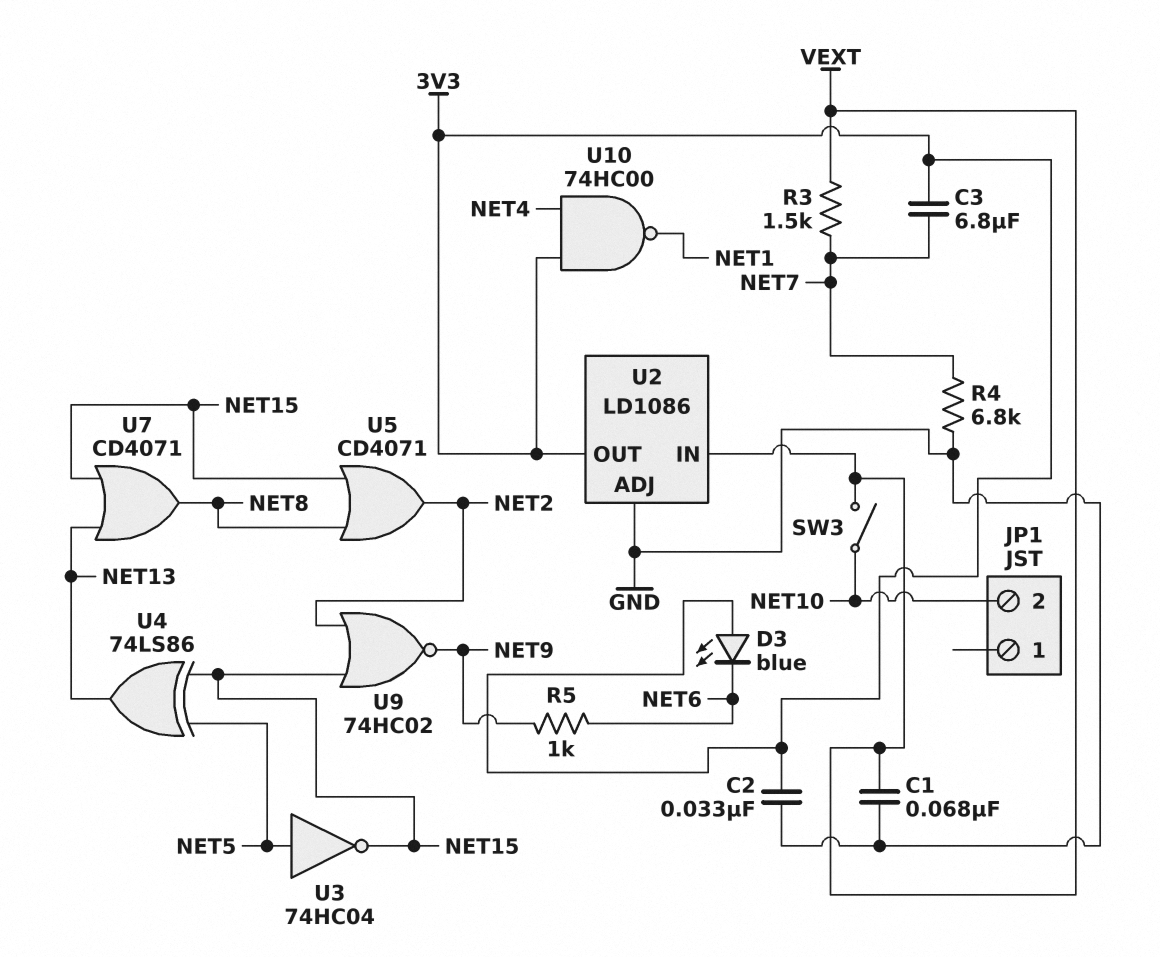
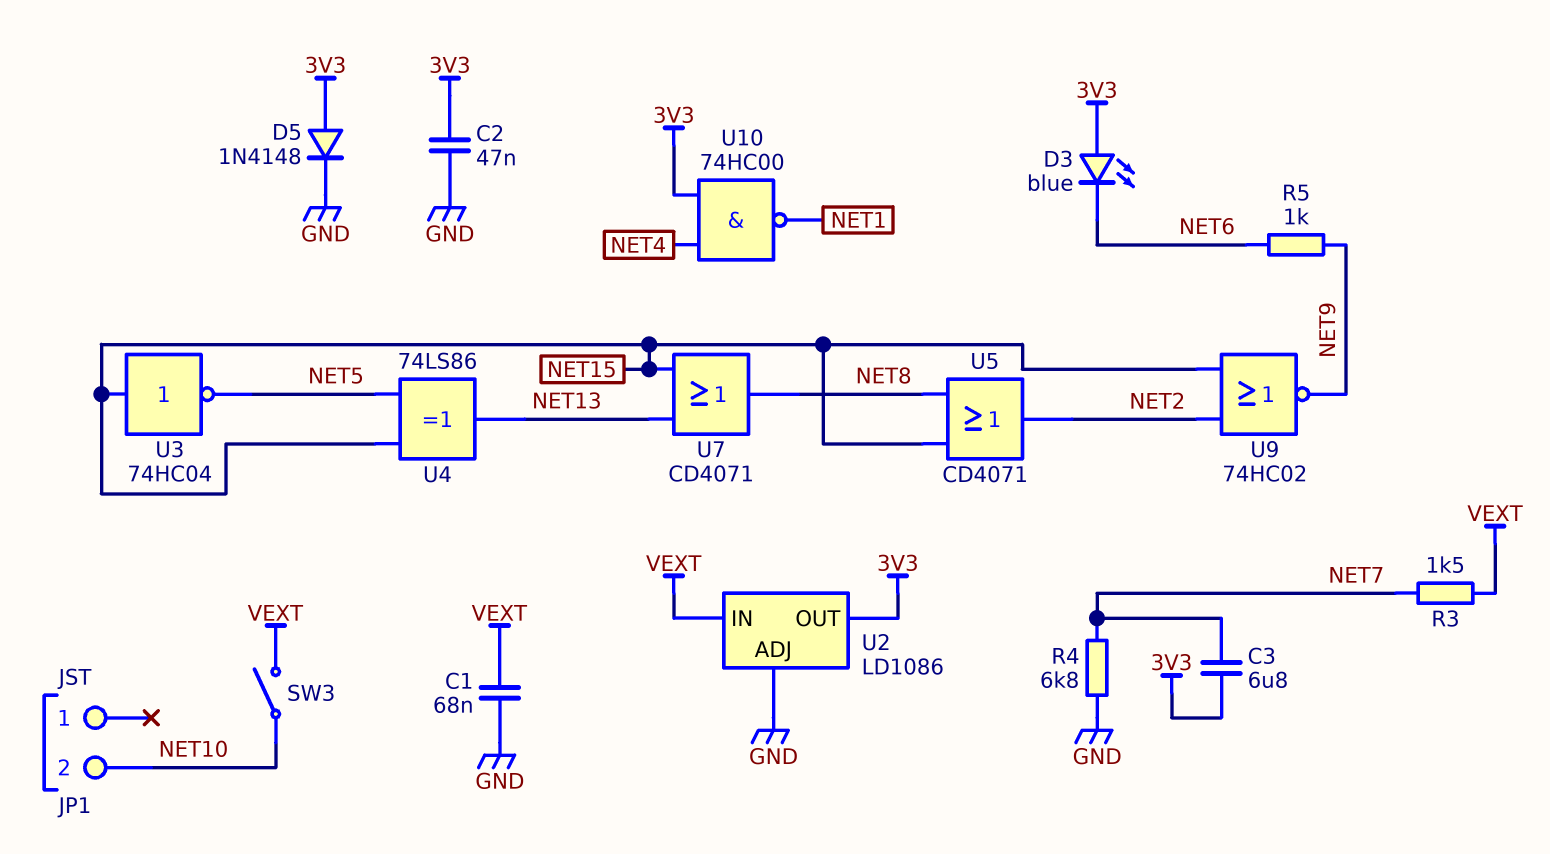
C2: 33nF (3V3, GND) -> 47nF (3V3, GND)
D5: none -> diode 1N4148 (A 3V3, K GND)
U3: NOT 74HC04 (in NET5, out NET15) -> NOT 74HC04 (in NET15, out NET5)

